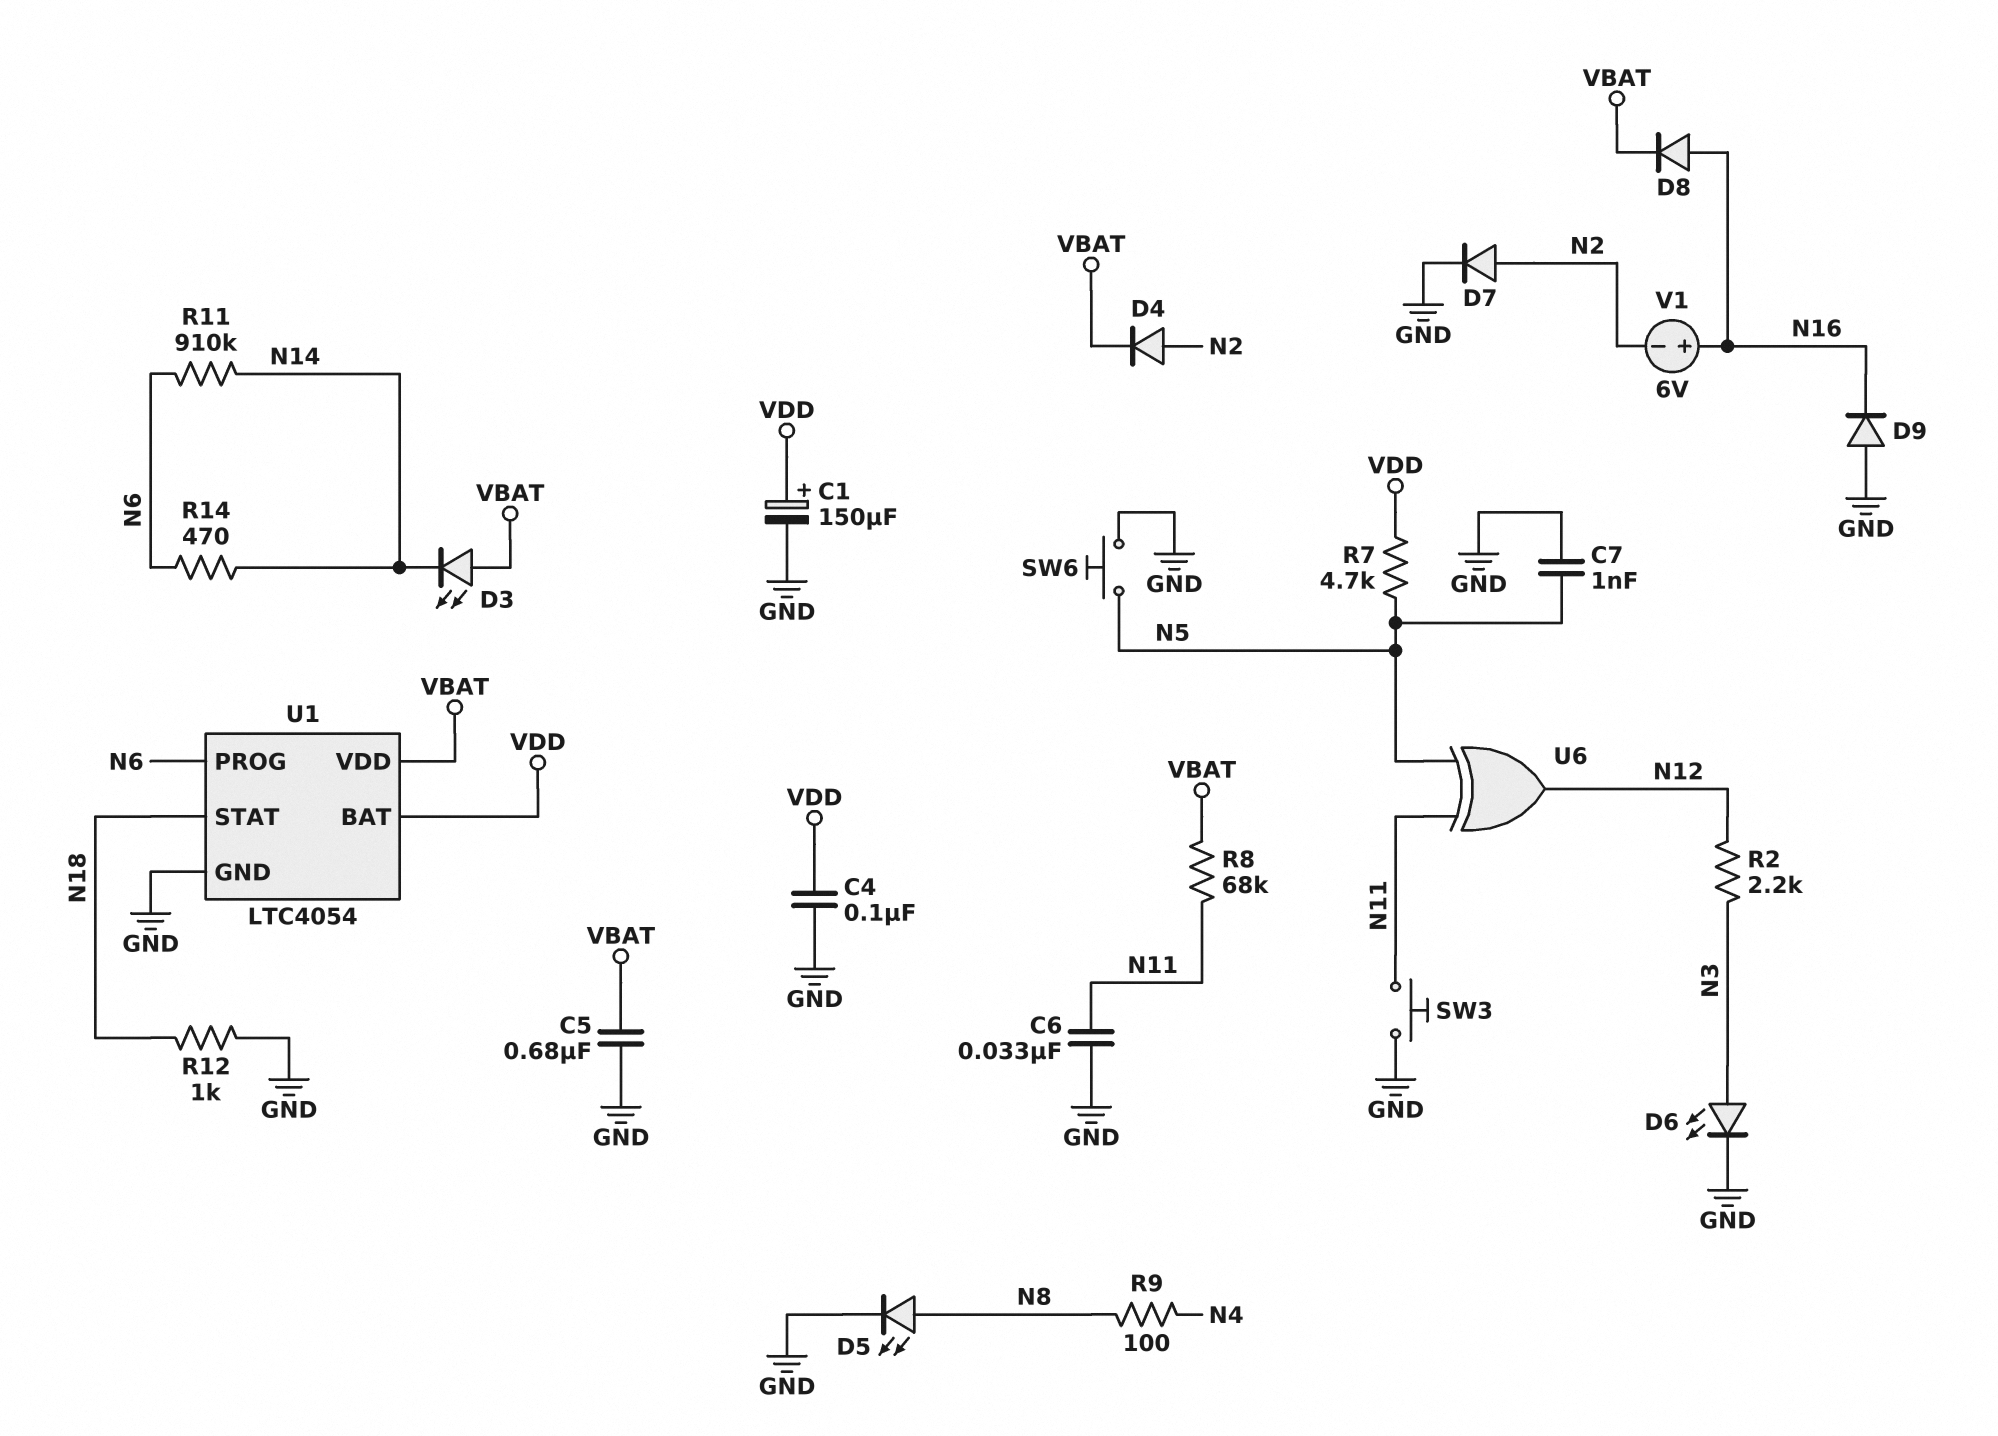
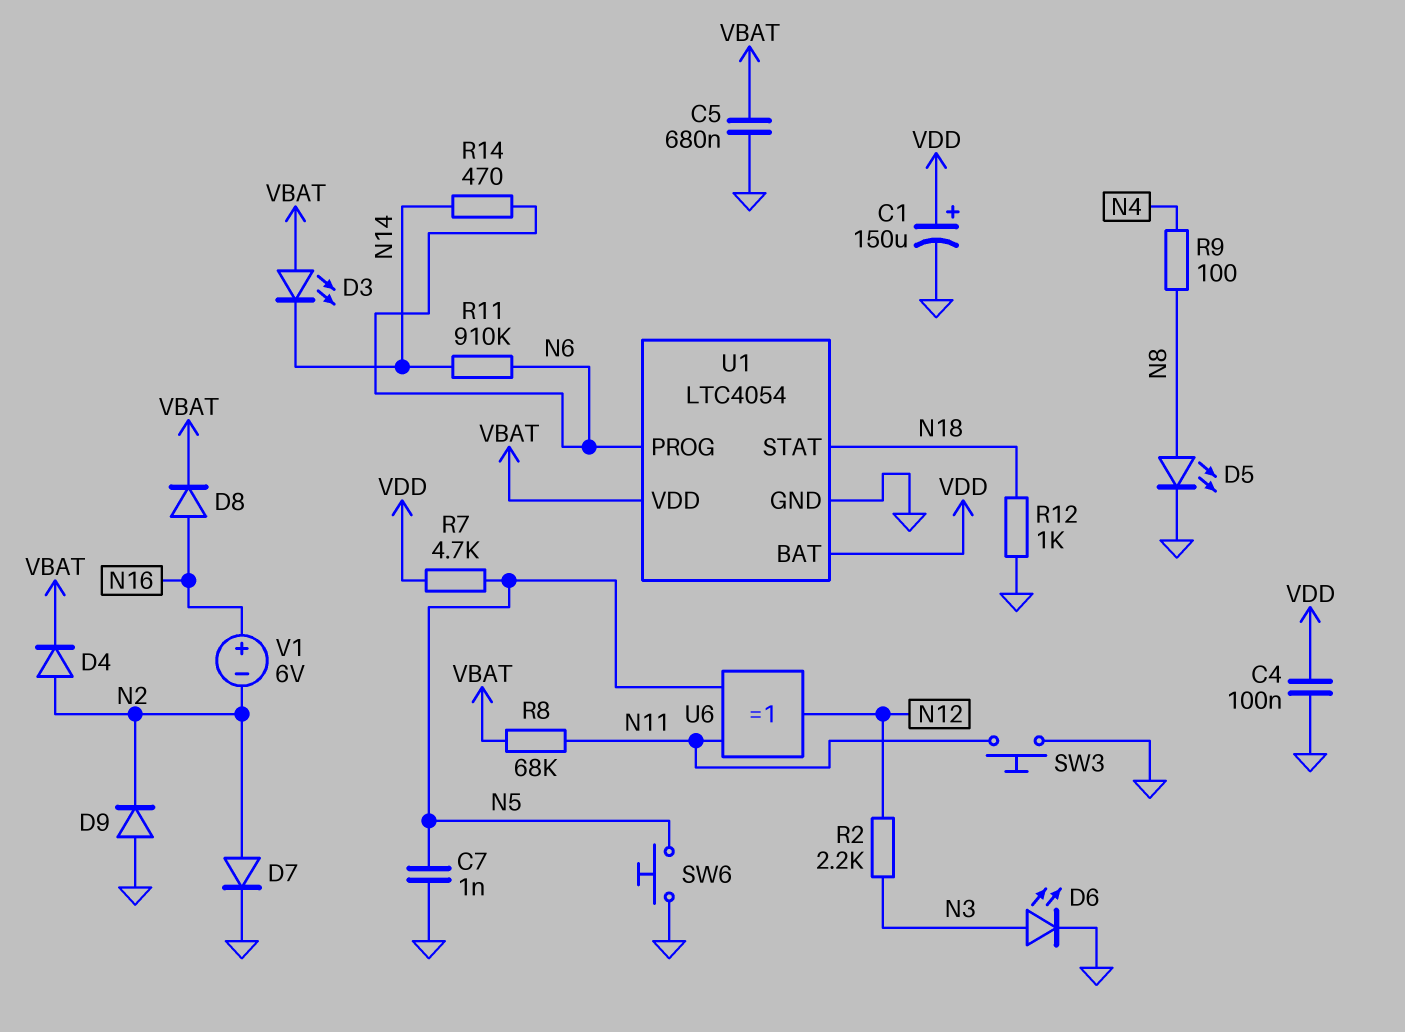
C6: 33nF (GND, N11) -> none
D9: diode (A GND, K N16) -> diode (A GND, K N2)

